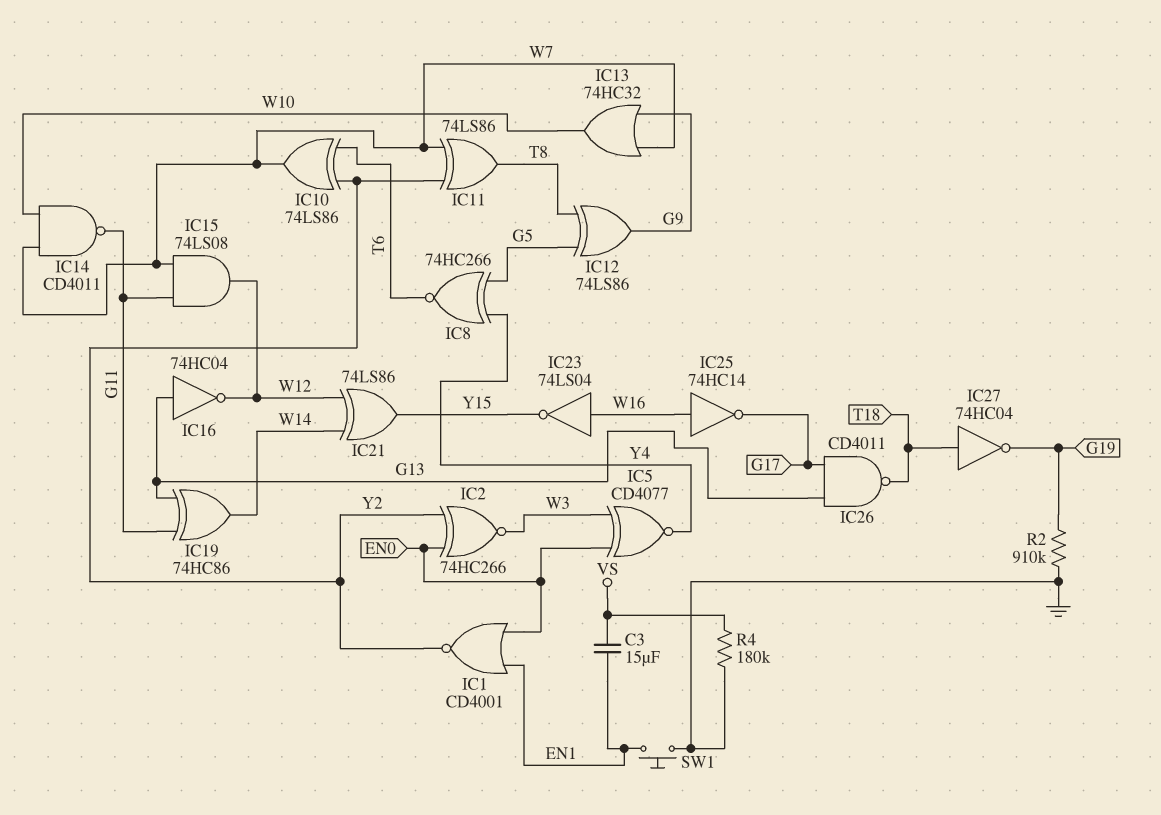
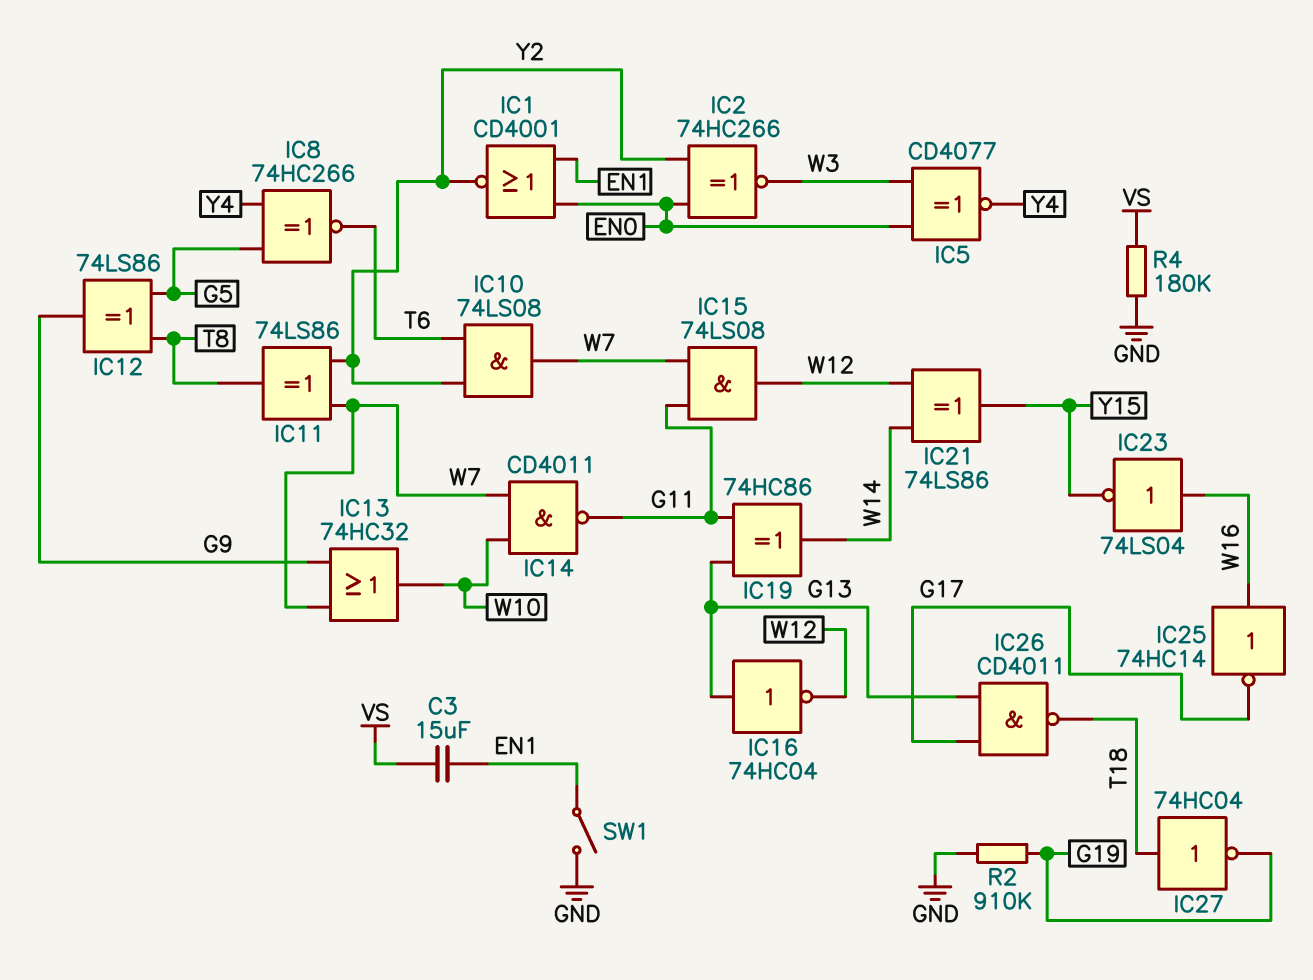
IC10: XOR 74LS86 (in T6, in Y2, out W7) -> AND 74LS08 (in T6, in Y2, out W7)
SW1: button (EN1, GND) -> switch (EN1, GND)

